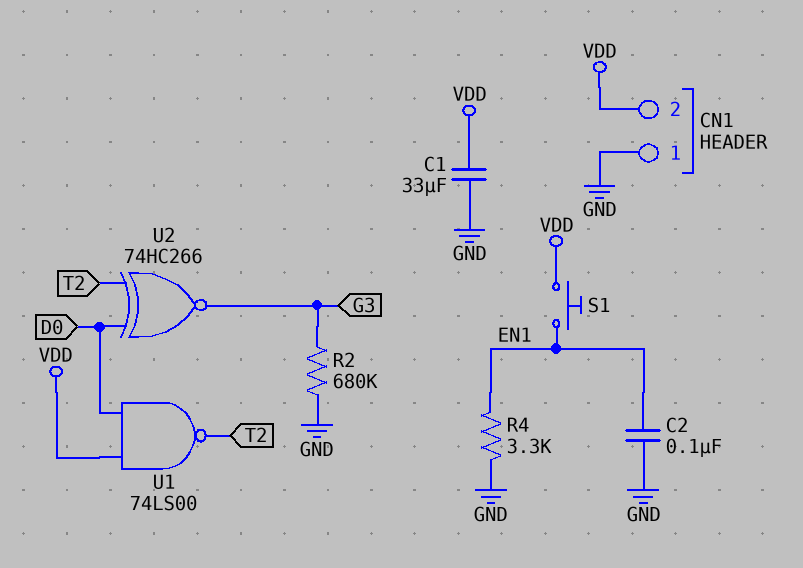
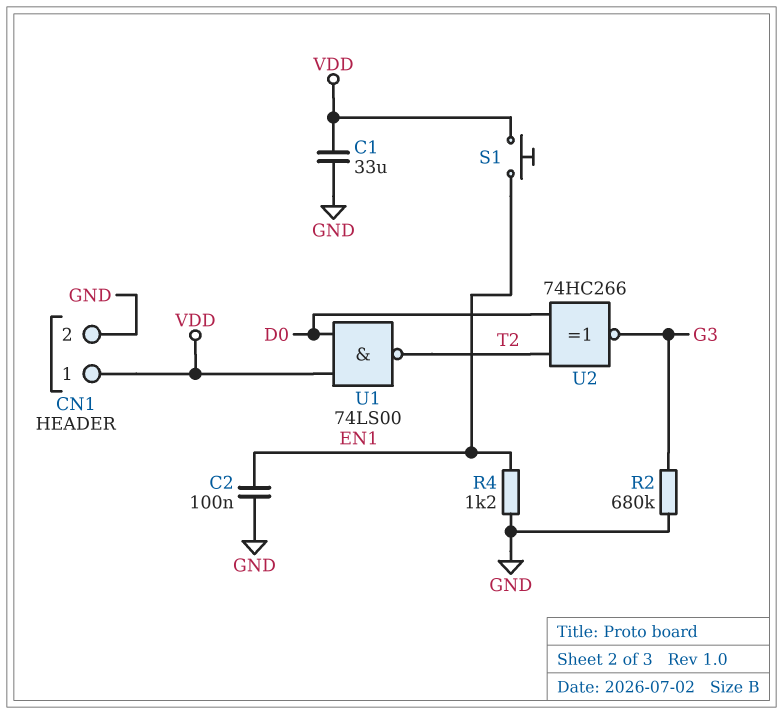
CN1 pin 1: GND -> VDD
CN1 pin 2: VDD -> GND
R4: 3.3k (EN1, GND) -> 1.2k (EN1, GND)

